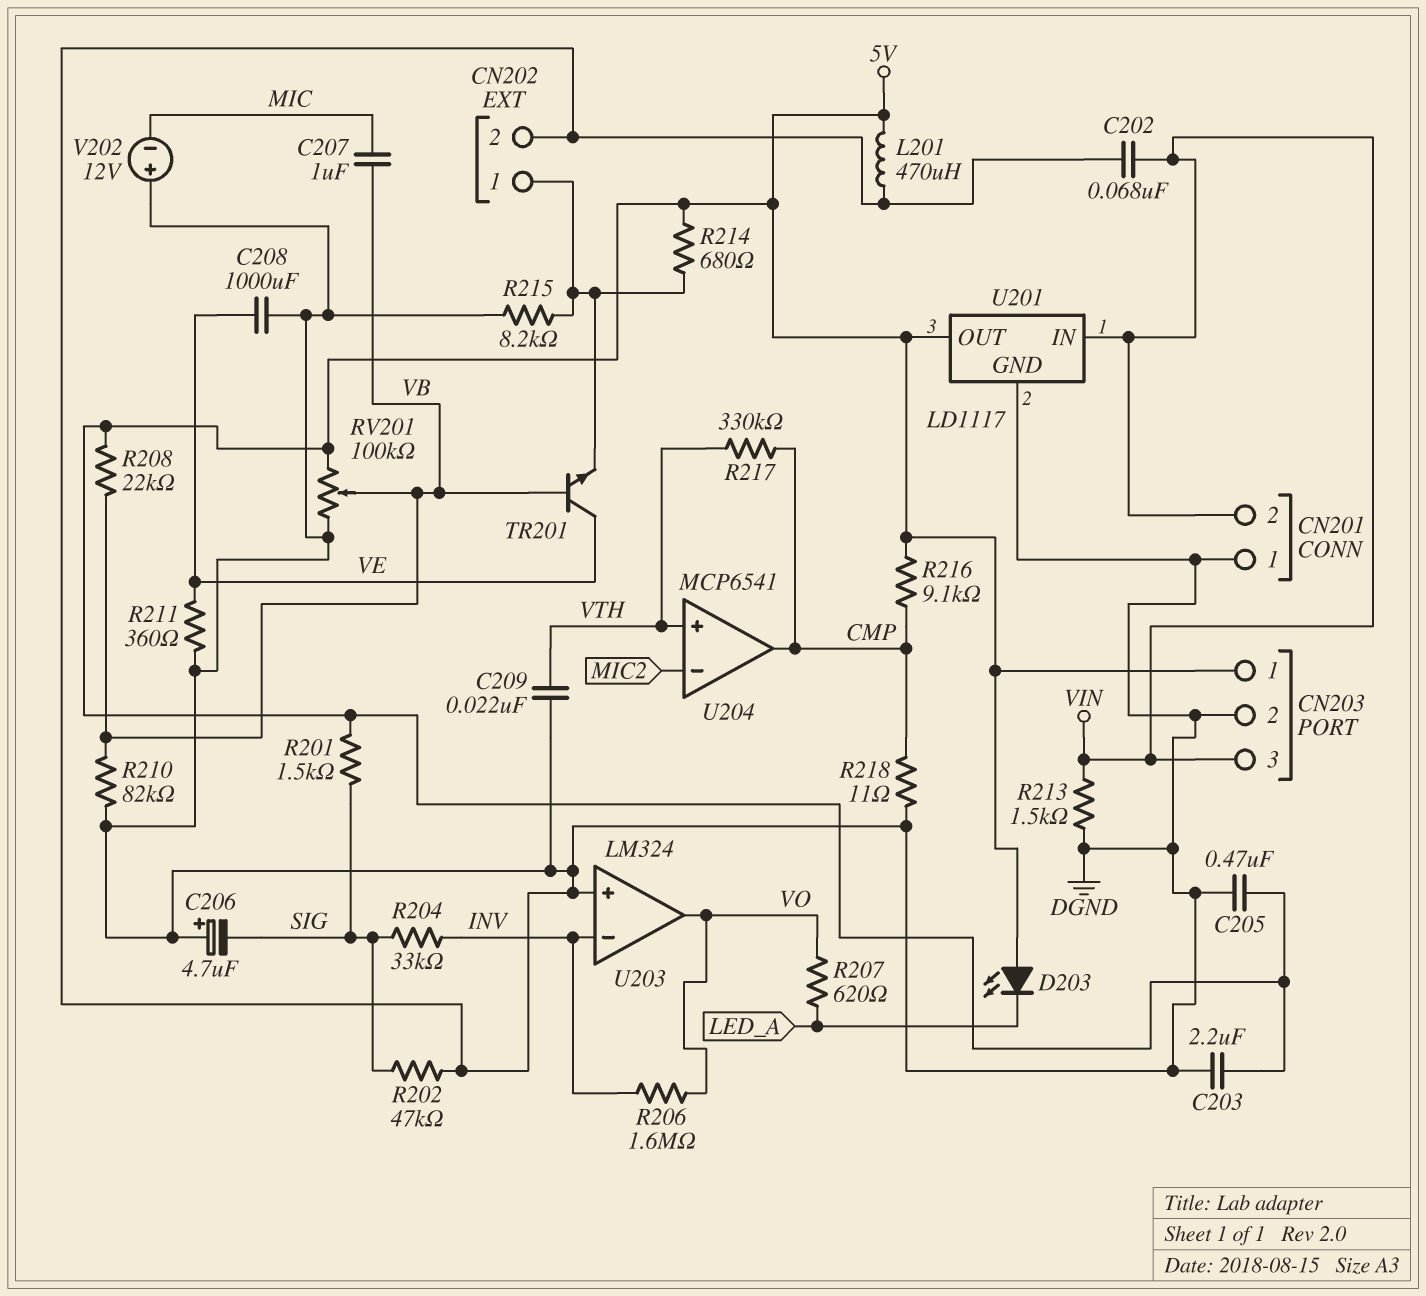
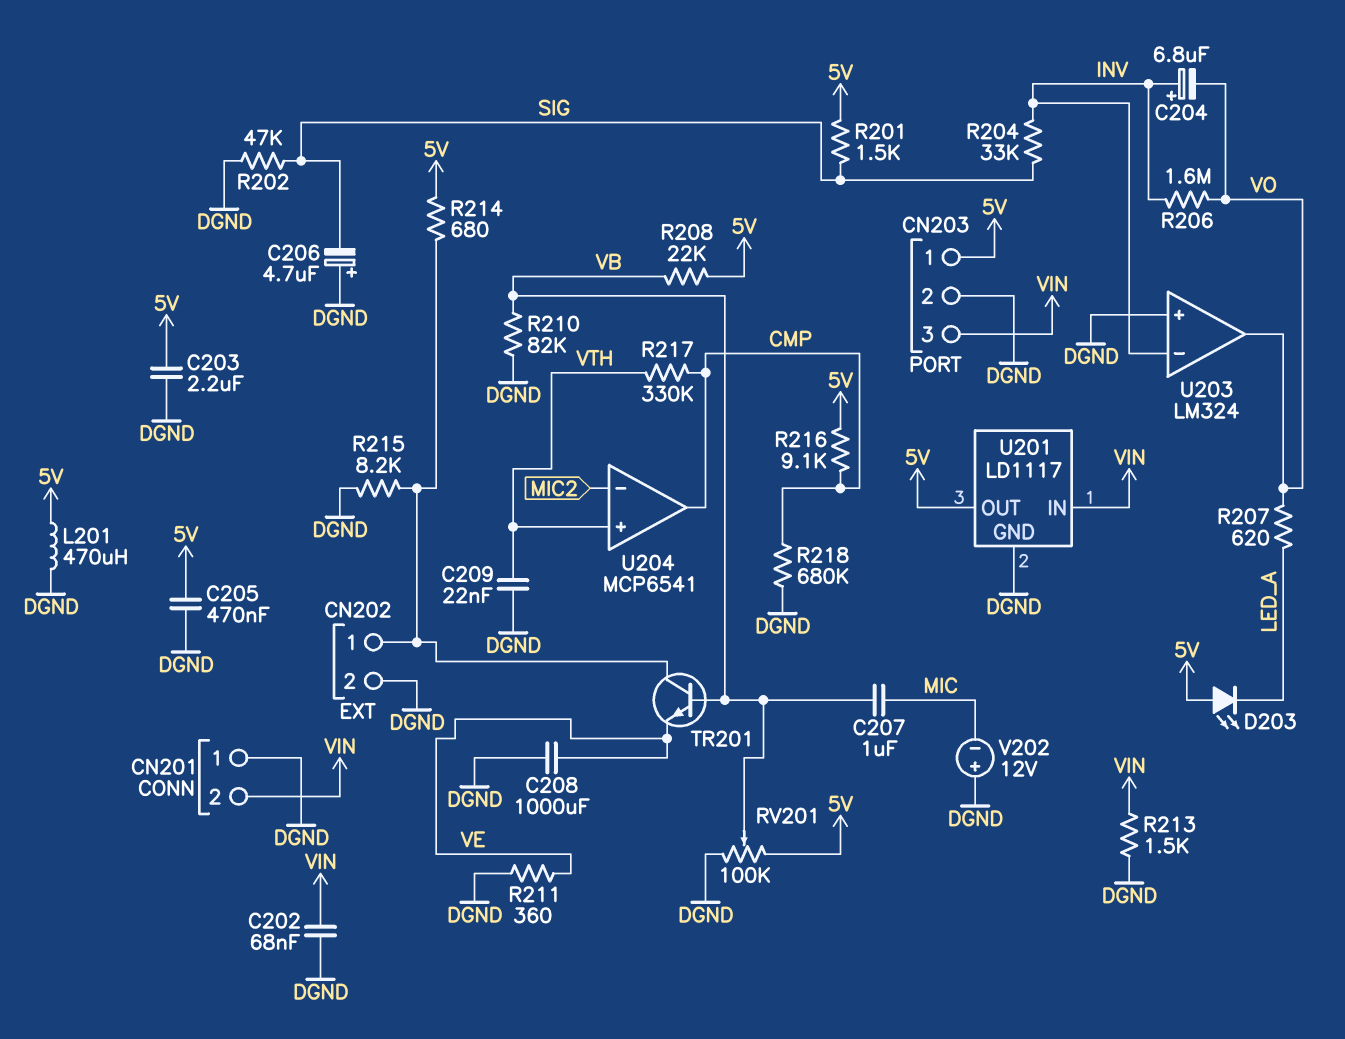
C204: none -> 6.8uF (plus INV, minus VO)
R218: 11 (CMP, DGND) -> 680k (CMP, DGND)
TR201: NPN (B VB, C VE, E CN202/1) -> NPN (B VB, C CN202/1, E VE)

